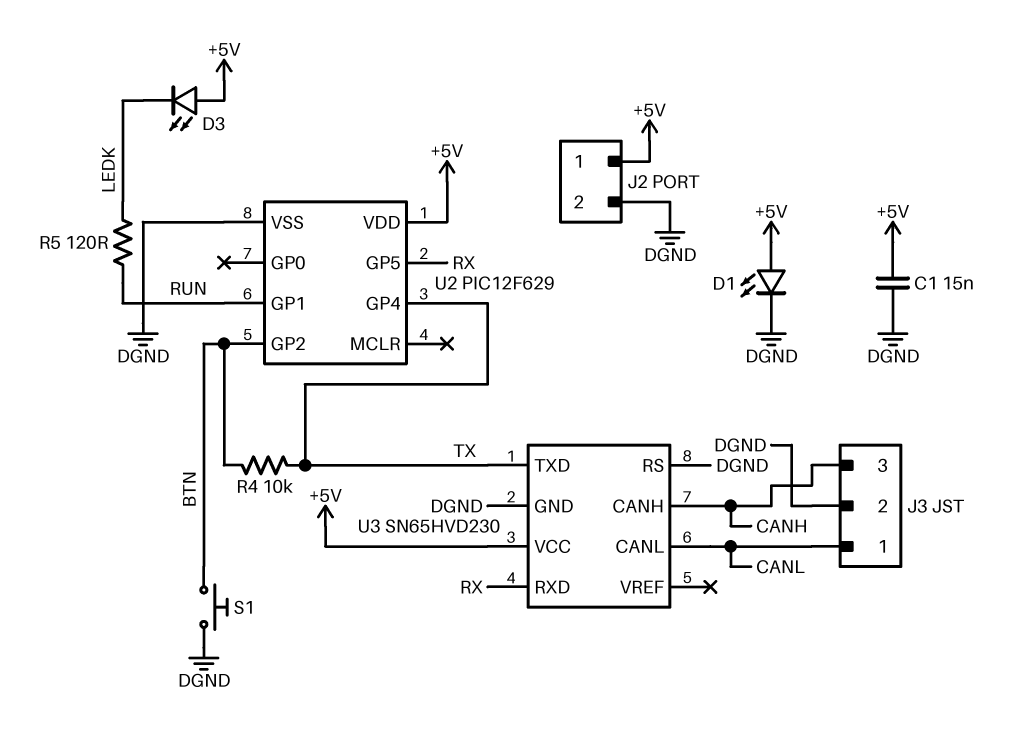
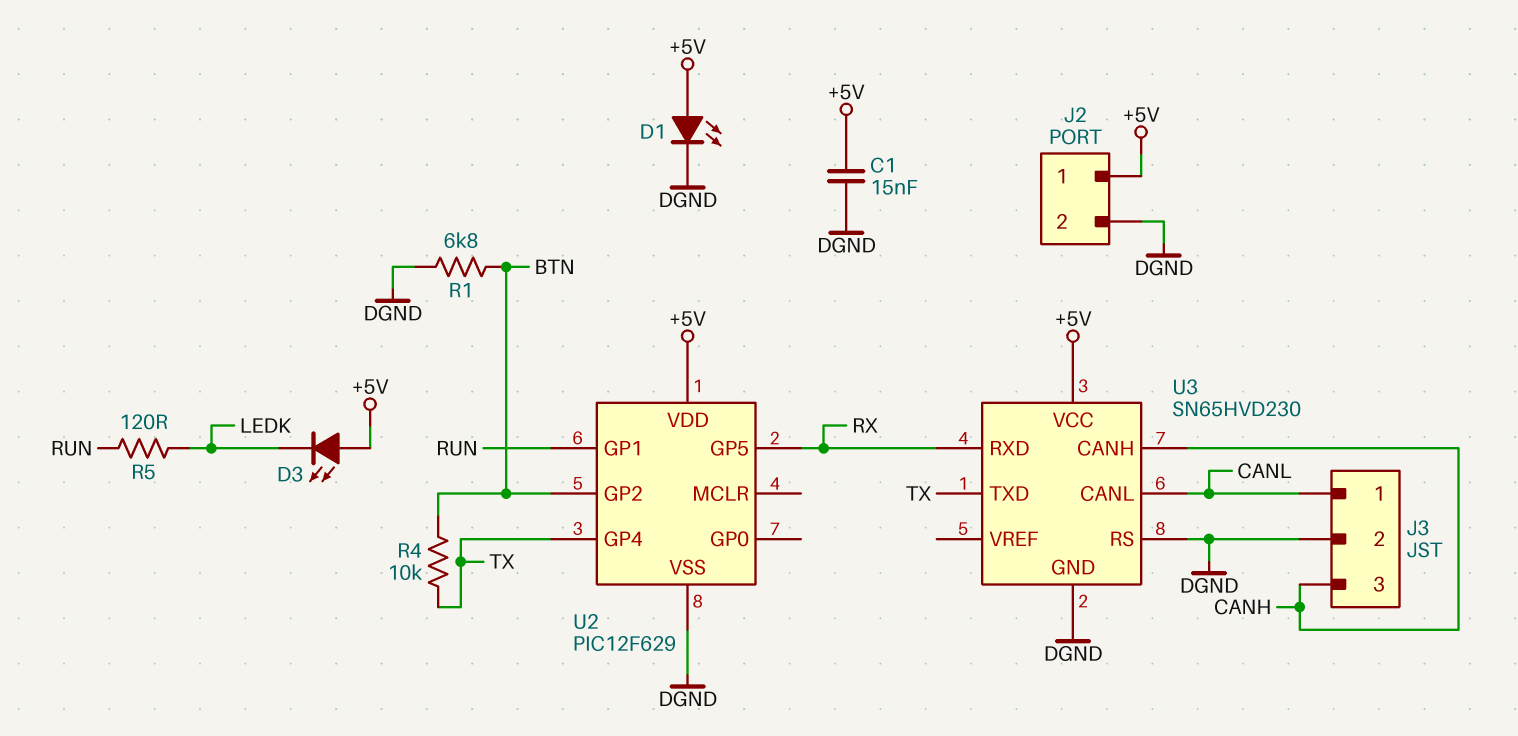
R1: none -> 6.8k (BTN, DGND)
S1: button (BTN, DGND) -> none

